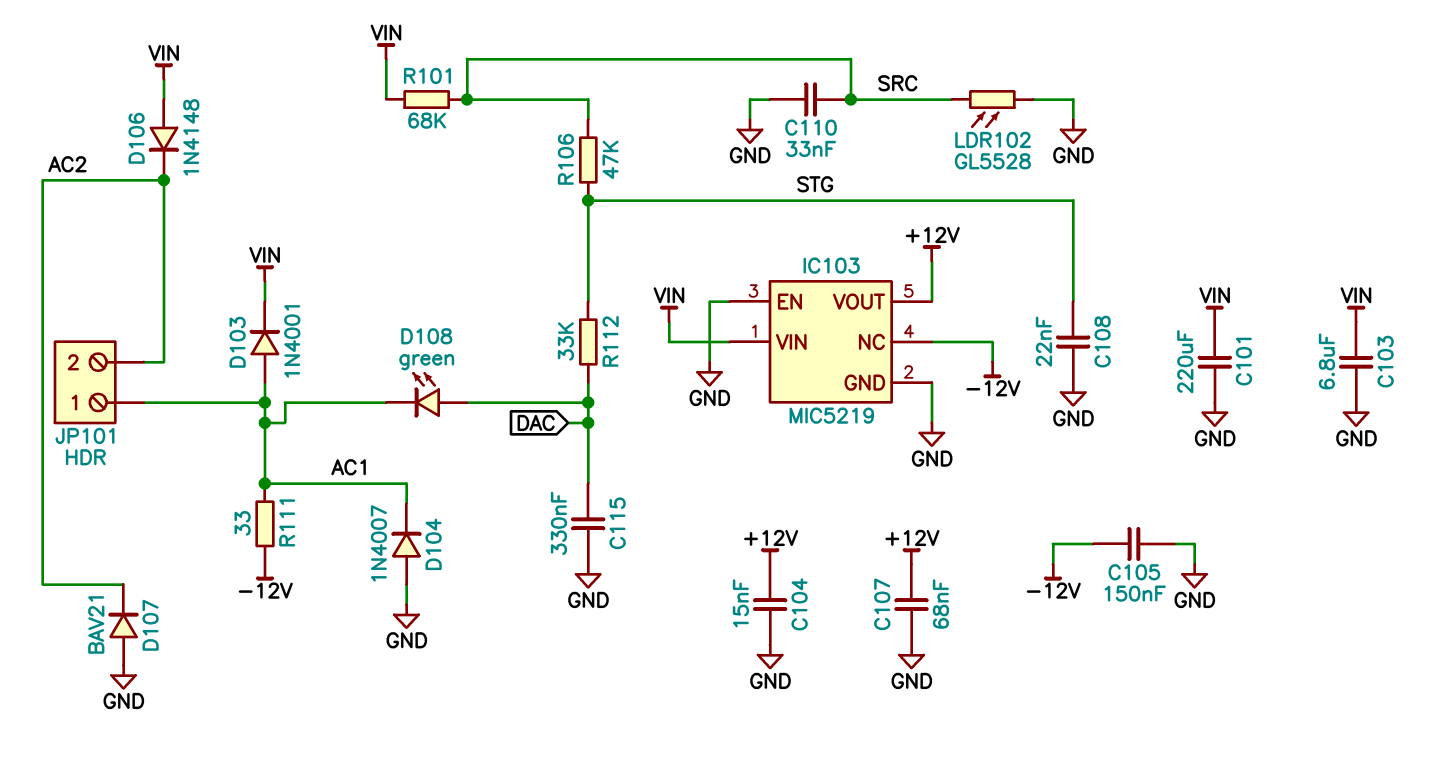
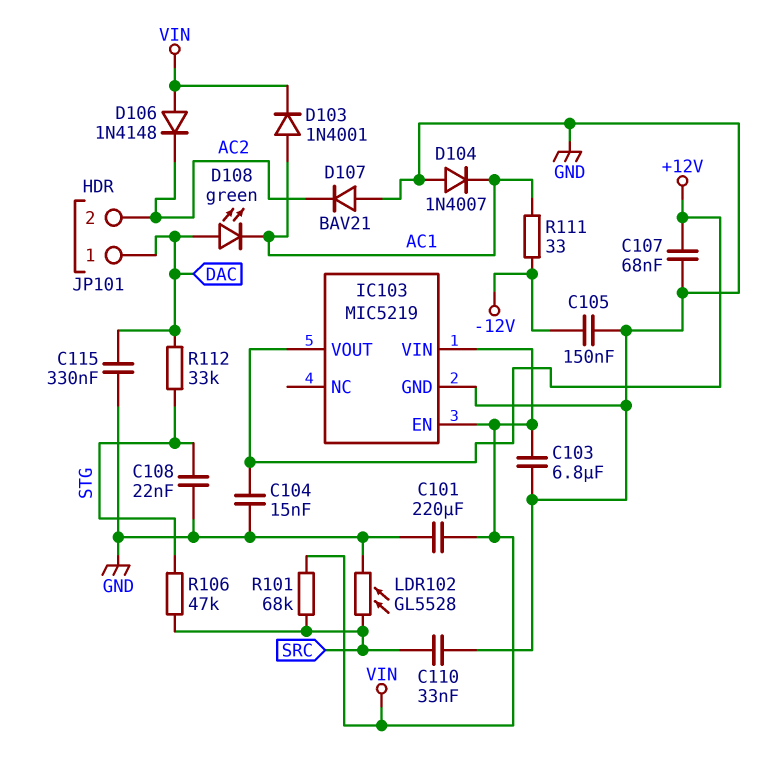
IC103 pin EN: GND -> VIN
IC103 pin NC: -12V -> none
JP101 pin 1: AC1 -> DAC

